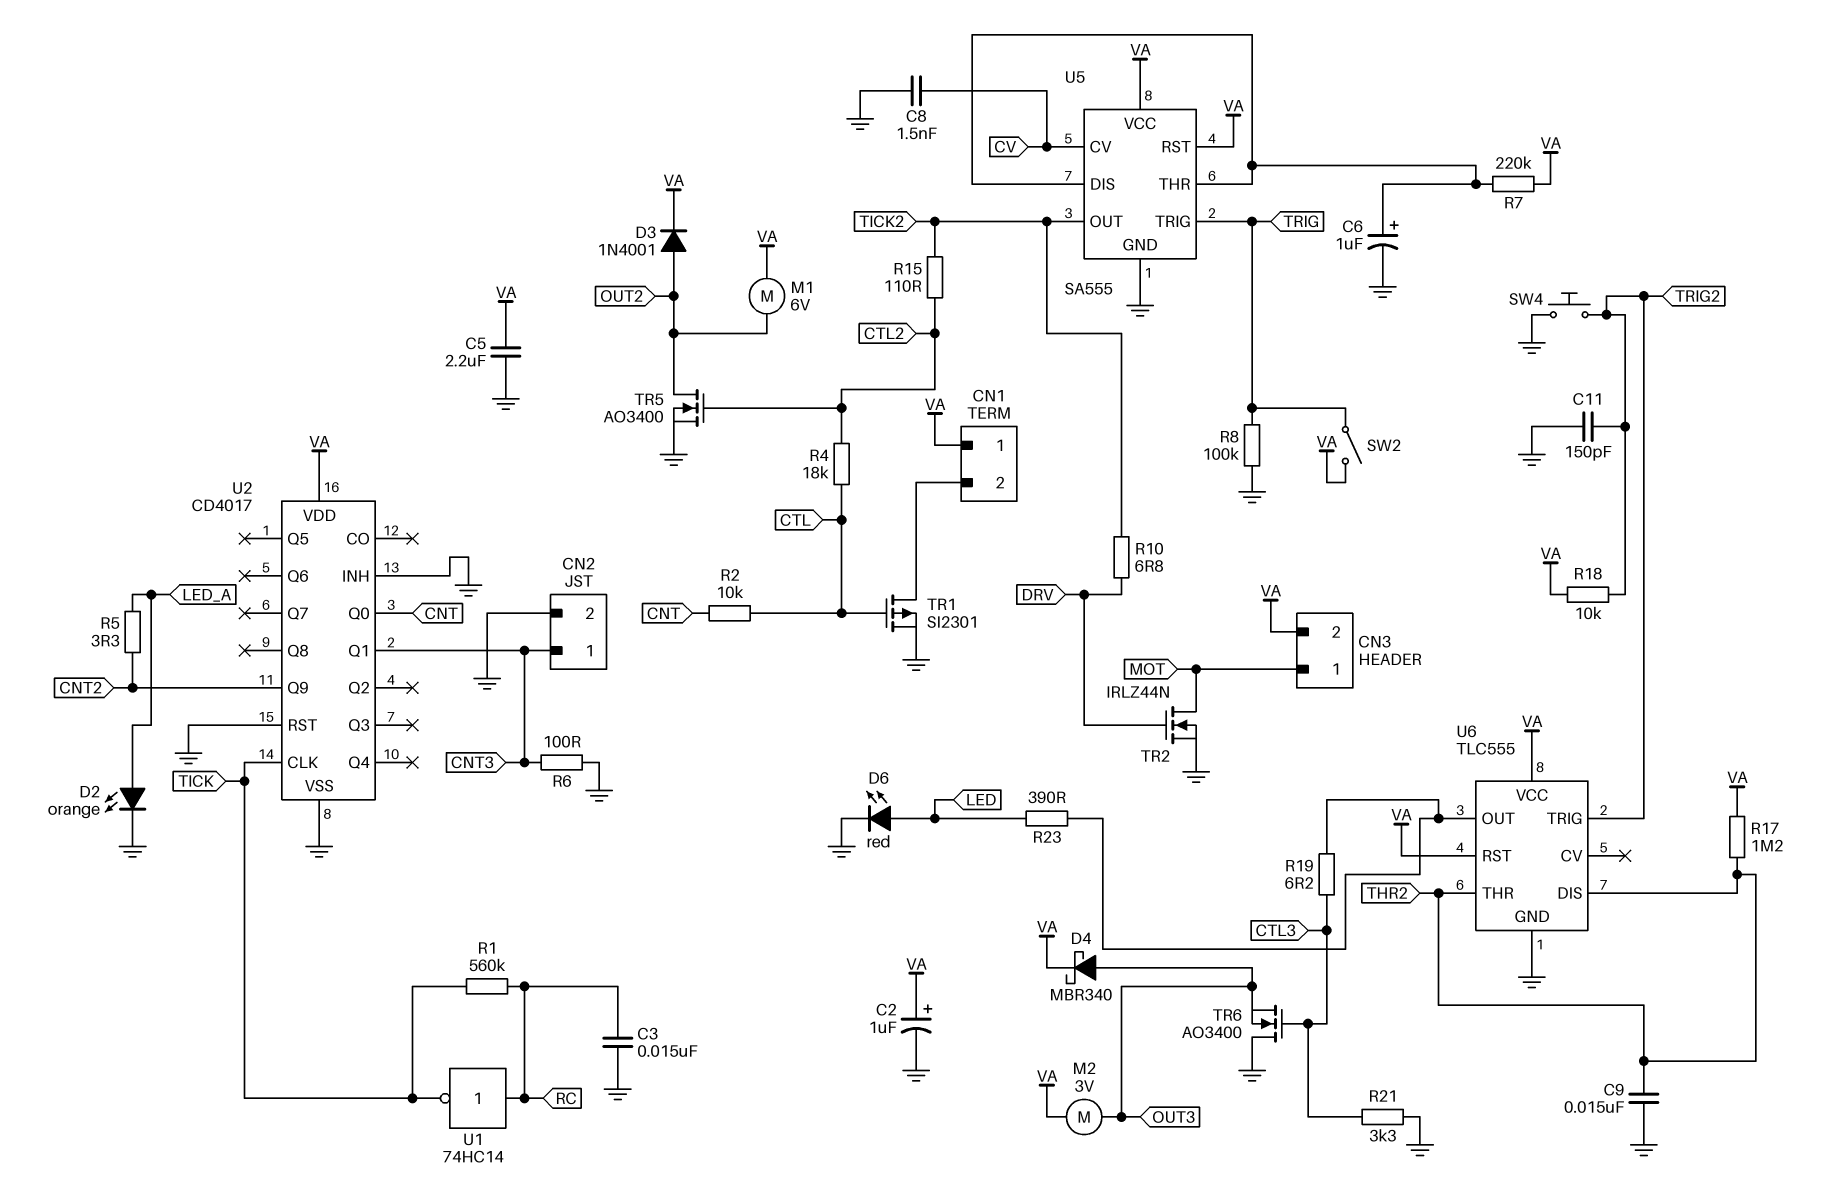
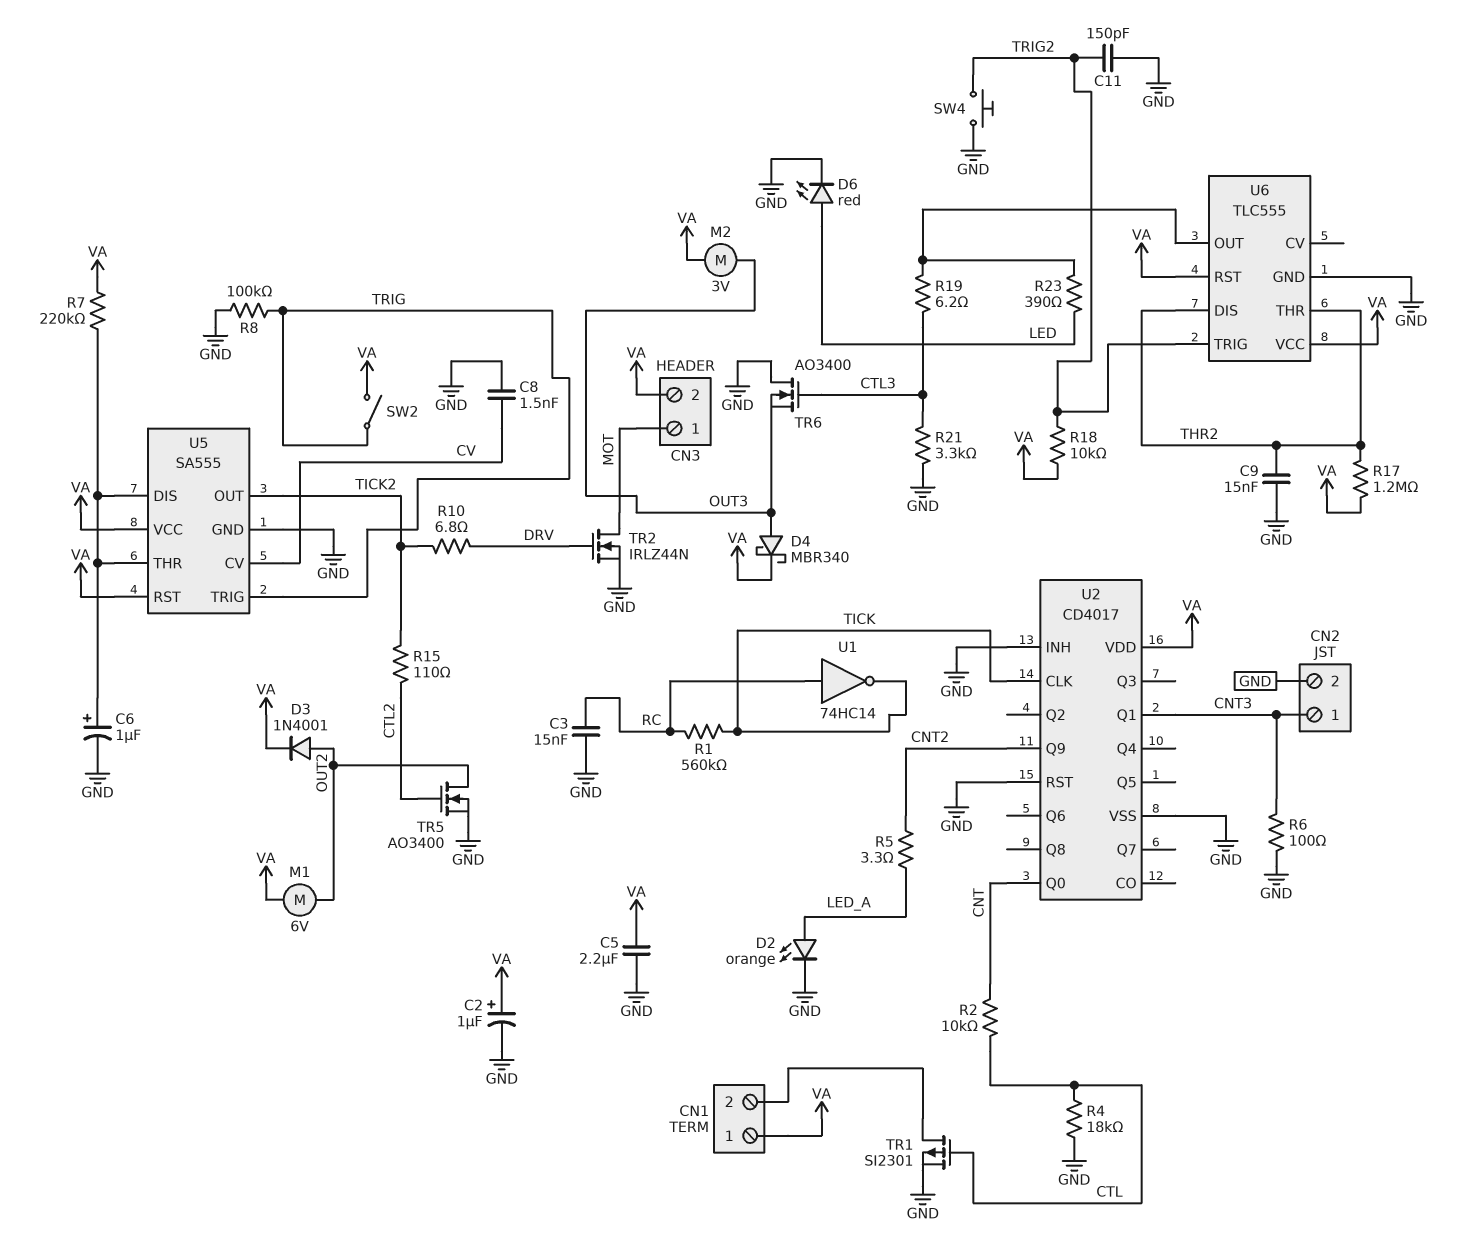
R4: 18k (CTL, CTL2) -> 18k (CTL, GND)

